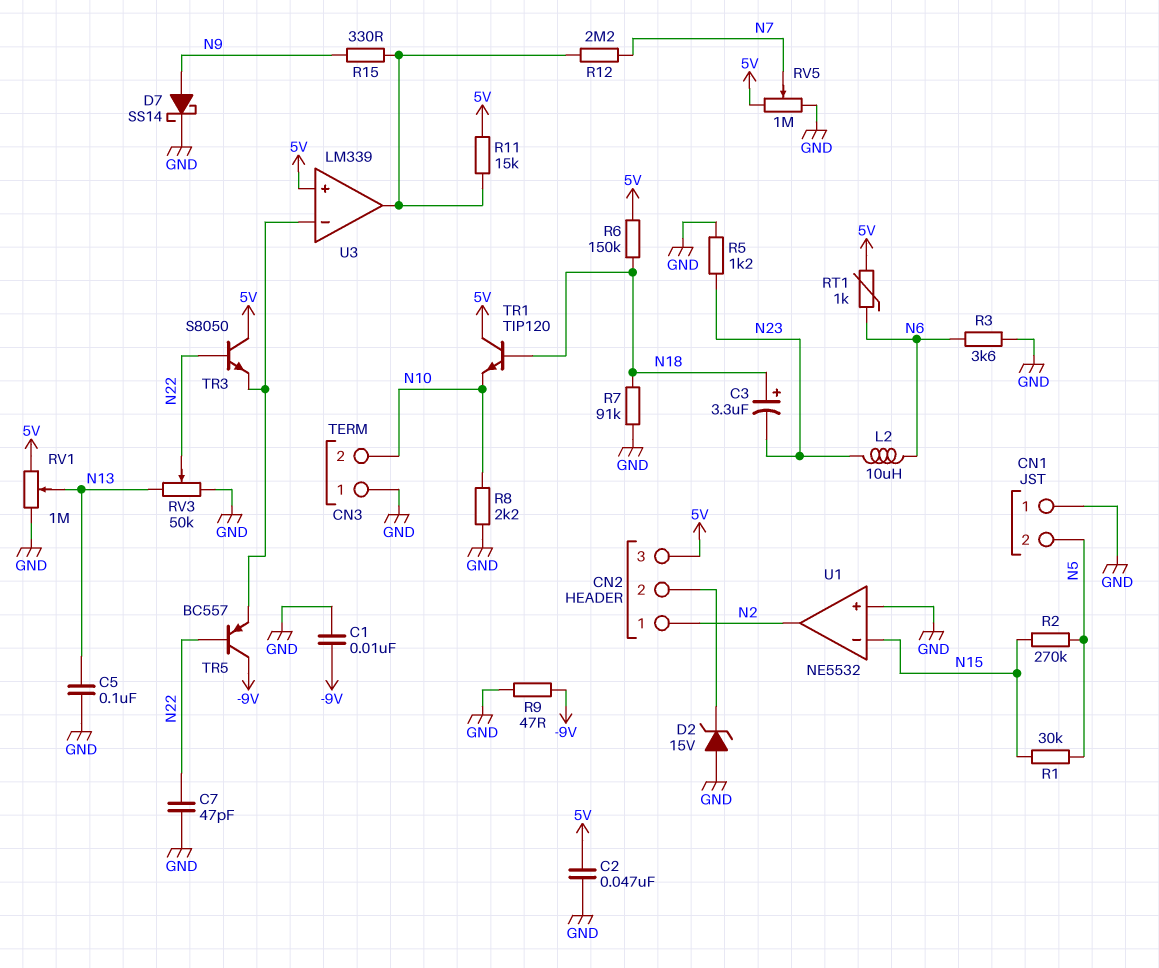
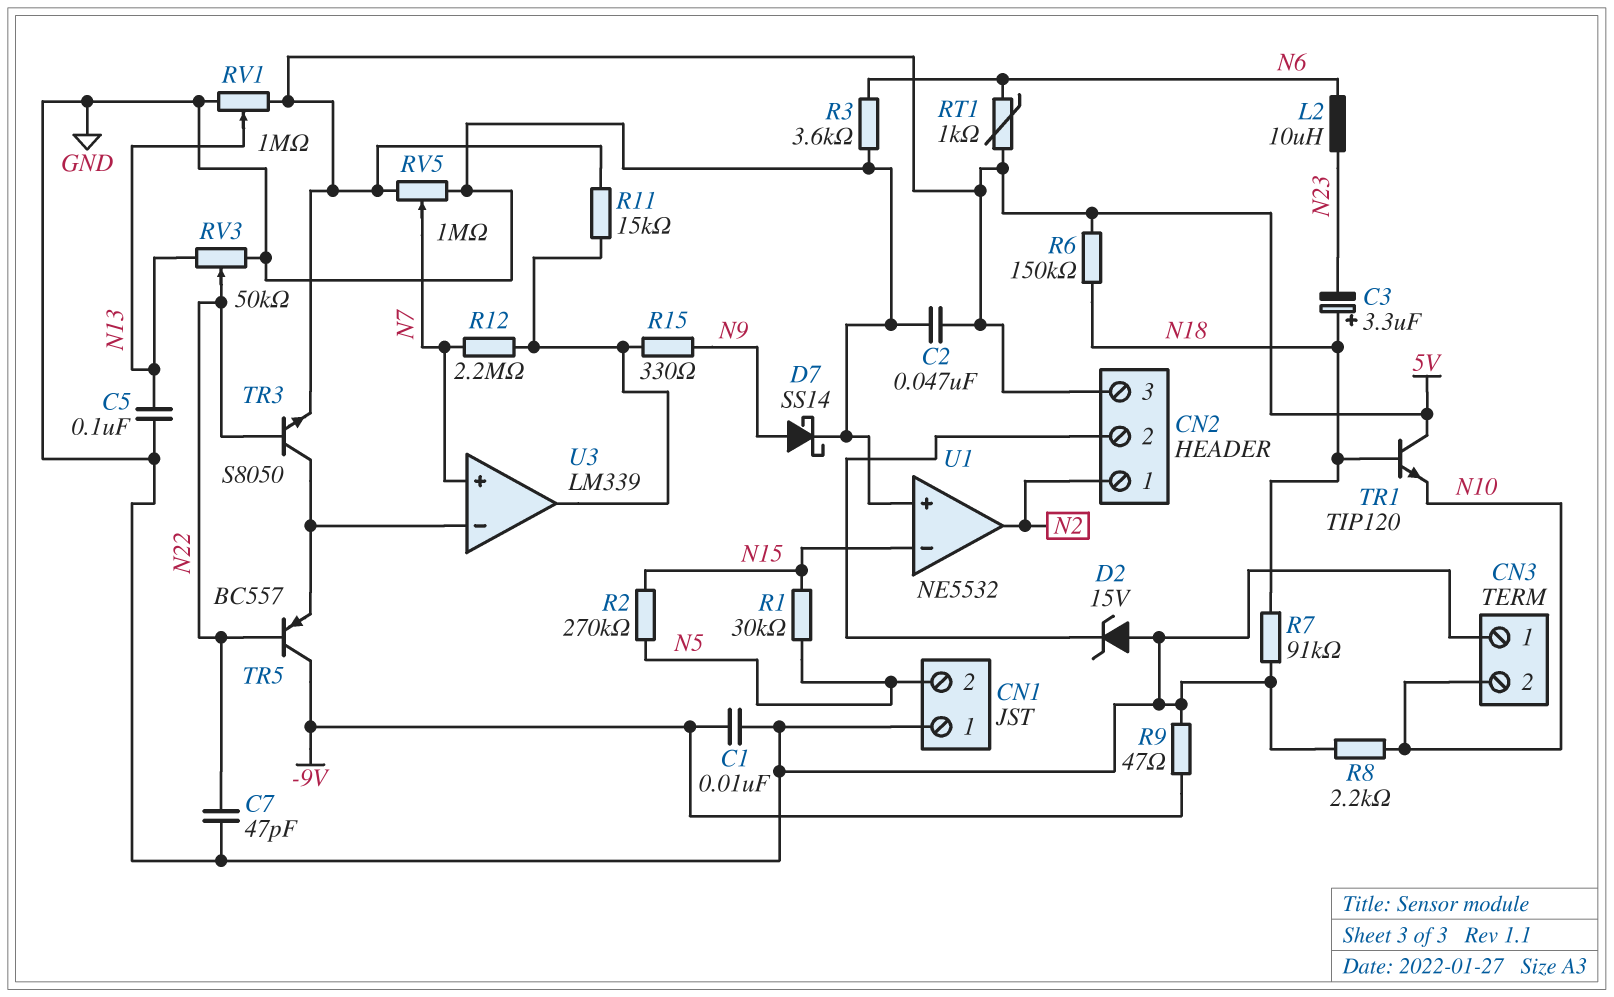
R5: 1.2k (GND, N23) -> none
TR3: NPN S8050 (B N22, C 5V, E U3/in-) -> NPN S8050 (B N22, C U3/in-, E 5V)
U3 pin in+: 5V -> N7

